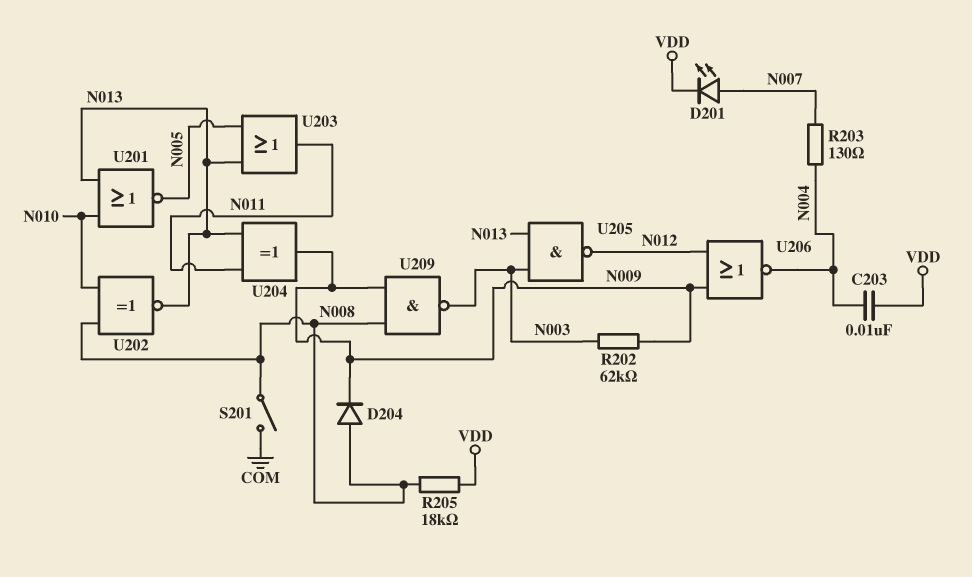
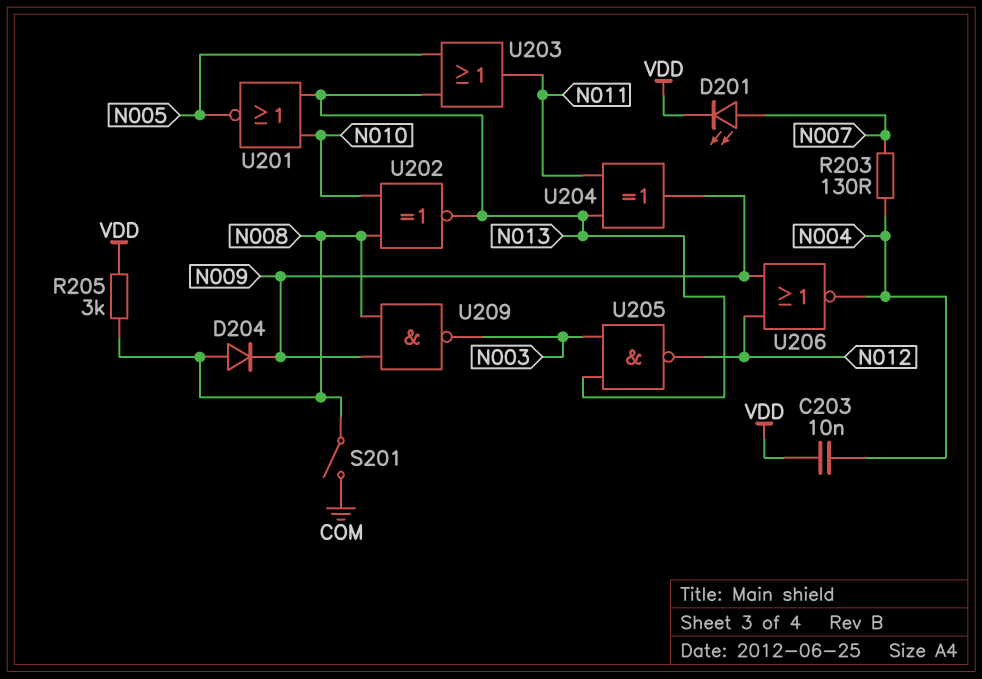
R202: 62k (N003, N009) -> none
R205: 18k (N008, VDD) -> 3k (N008, VDD)

